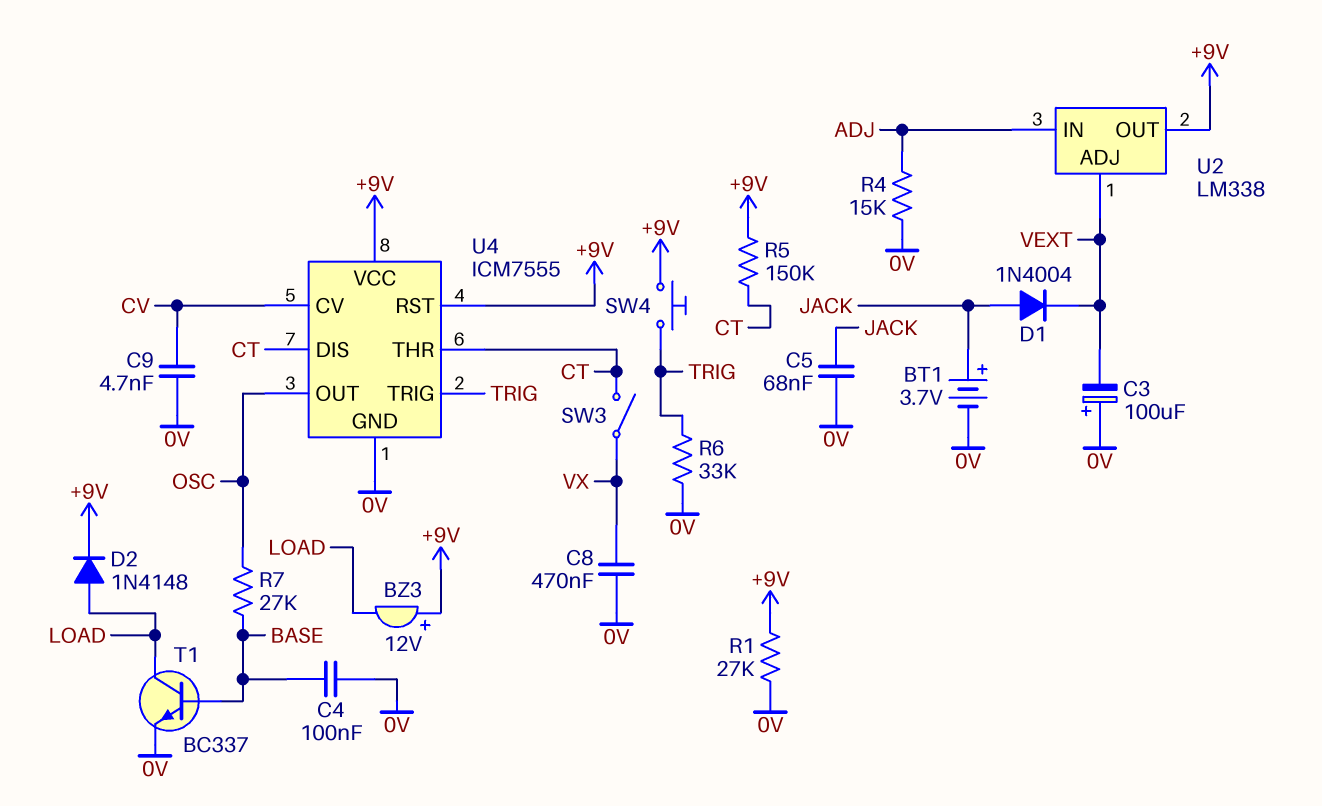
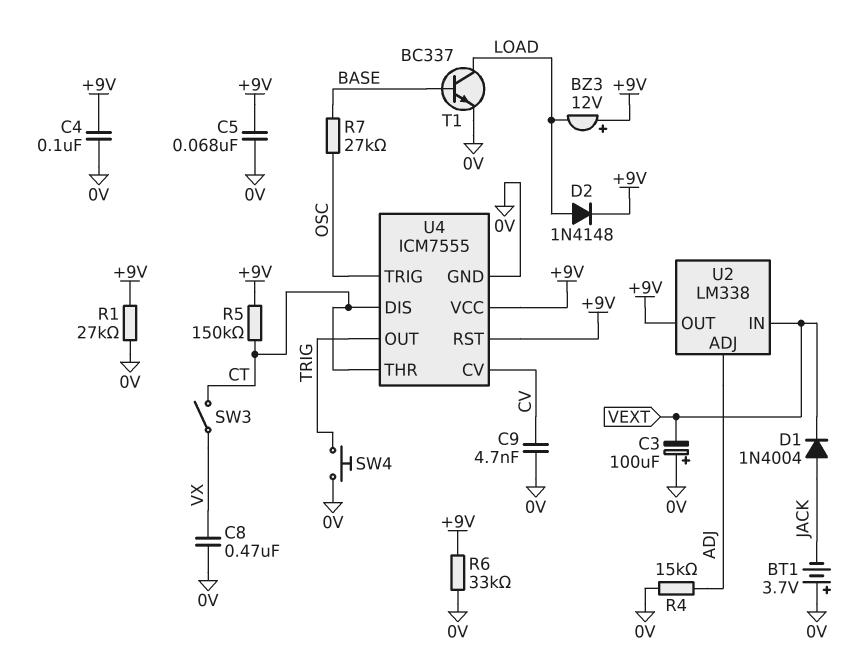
BT1: 3.7V (plus JACK, minus 0V) -> 3.7V (plus 0V, minus JACK)
C4: 100nF (0V, BASE) -> 100nF (+9V, 0V)
C5: 68nF (0V, JACK) -> 68nF (+9V, 0V)
R6: 33k (0V, TRIG) -> 33k (+9V, 0V)
SW4: button (+9V, TRIG) -> button (0V, TRIG)
U2 pin ADJ: VEXT -> ADJ
U2 pin IN: ADJ -> VEXT
U4 pin OUT: OSC -> TRIG
U4 pin TRIG: TRIG -> OSC

